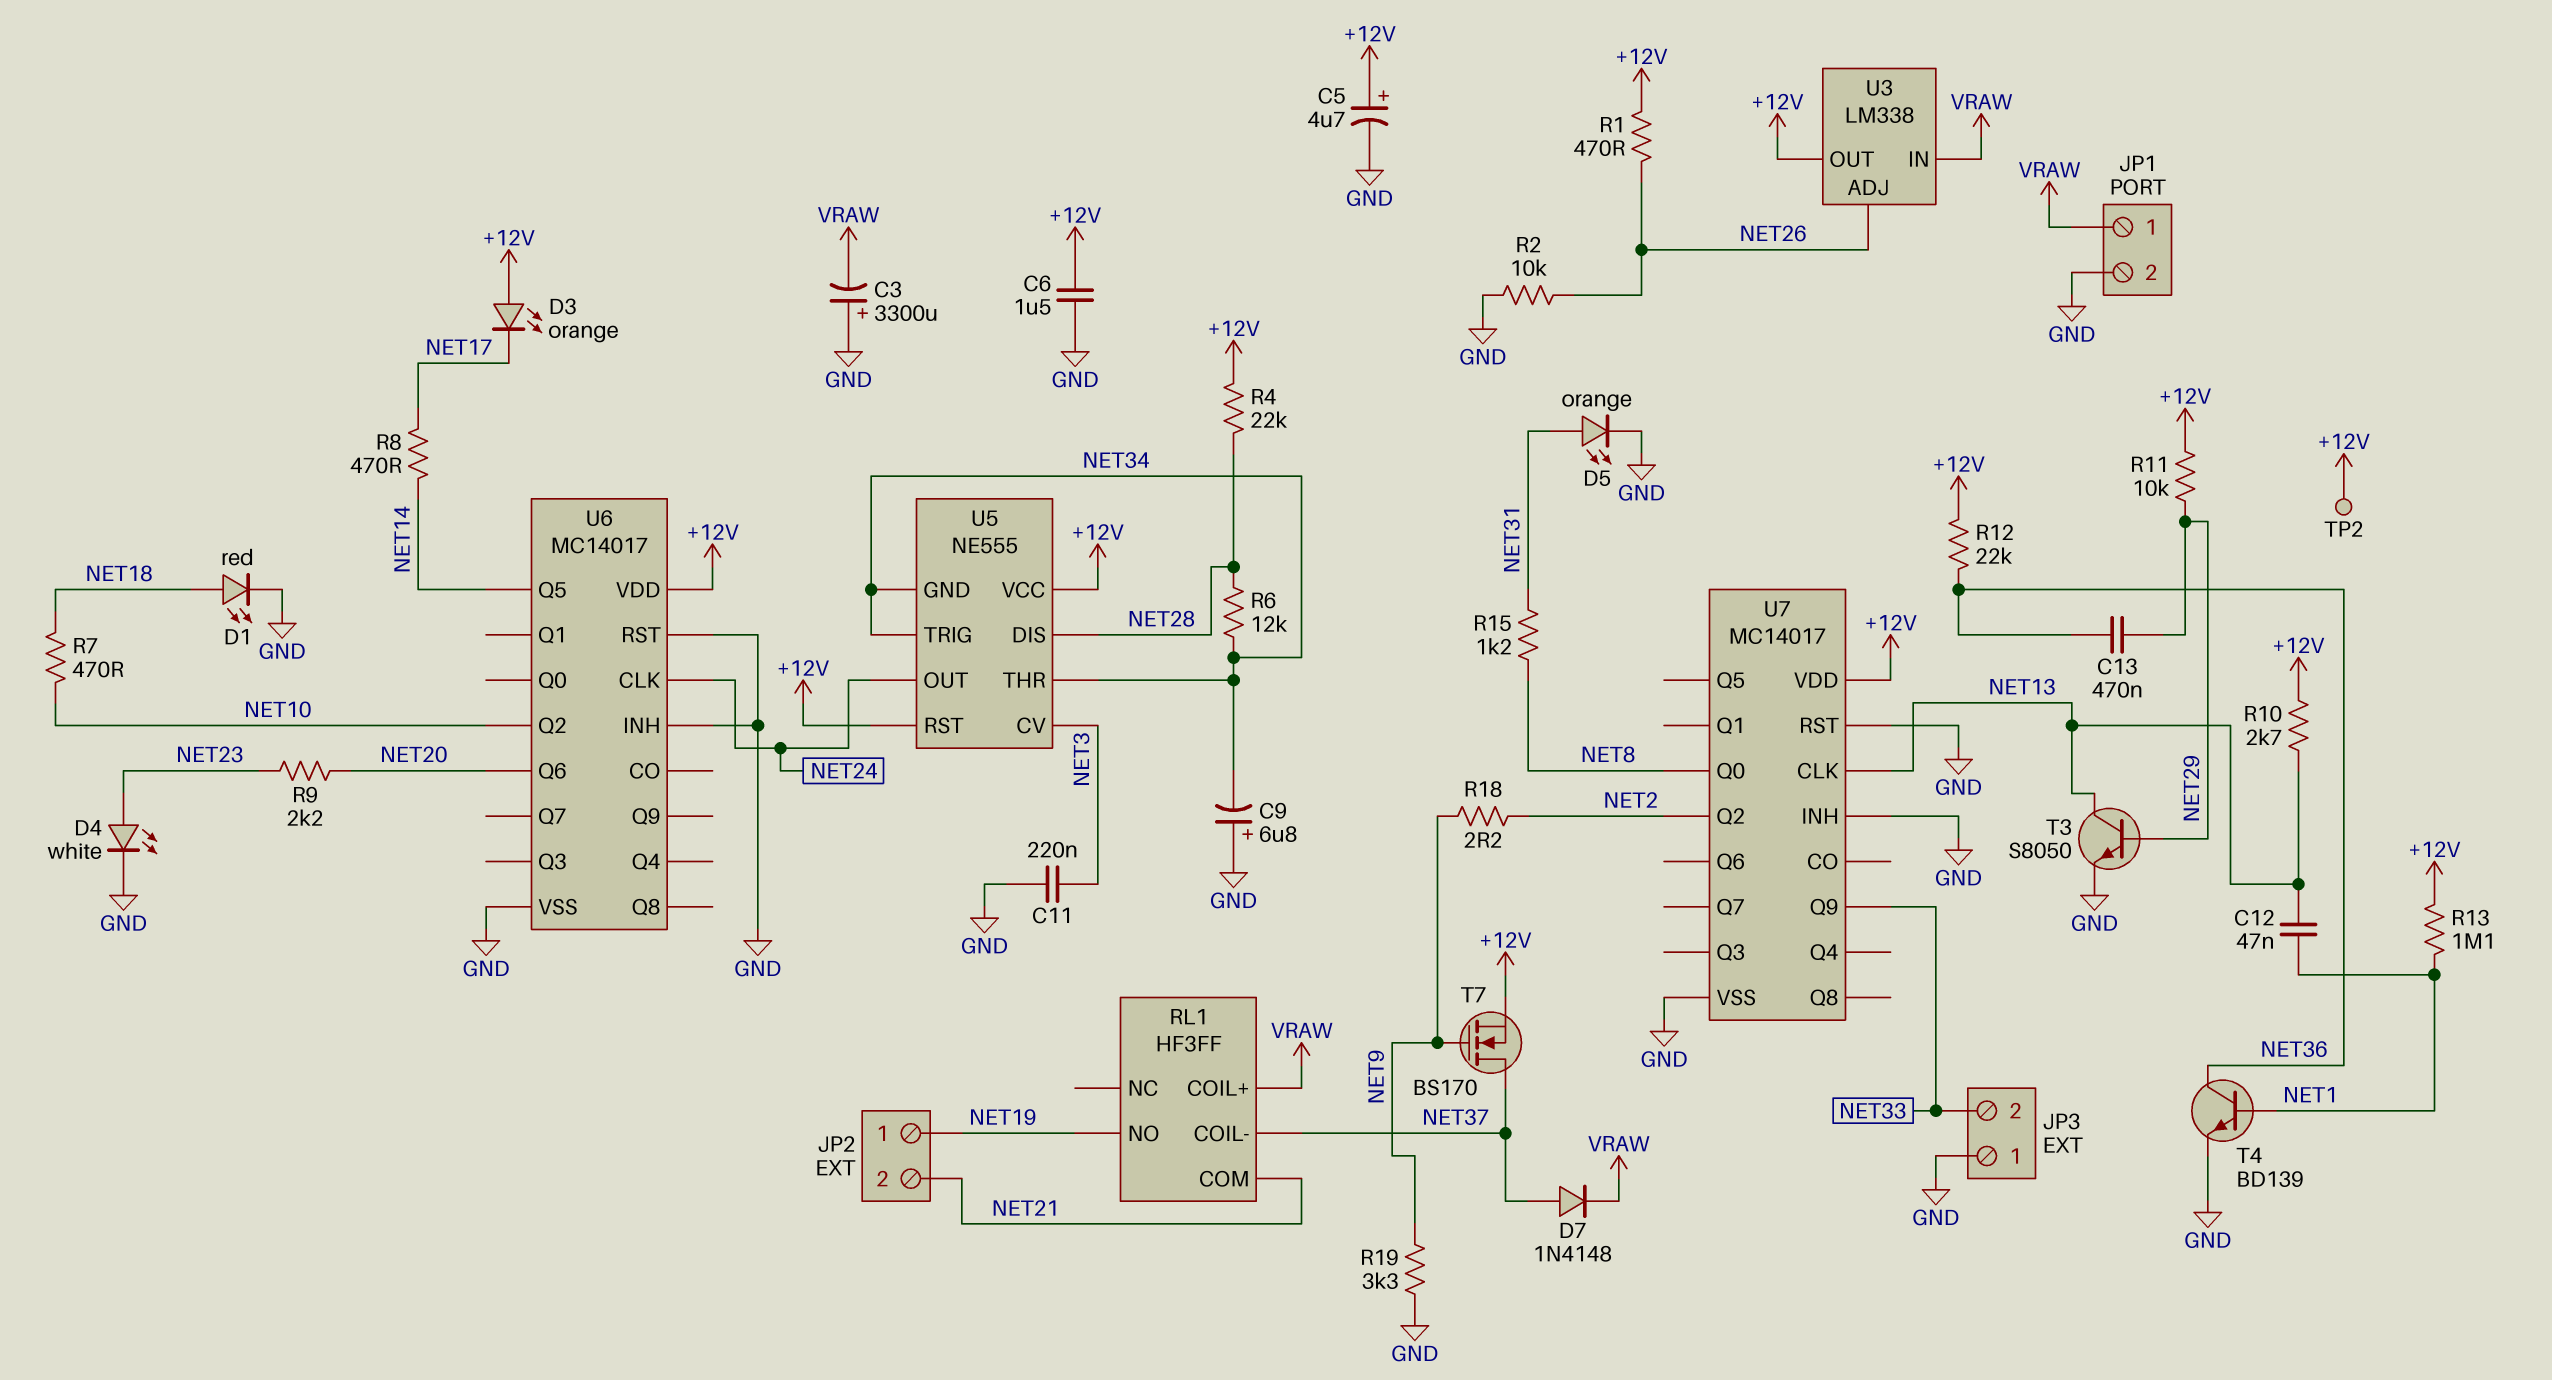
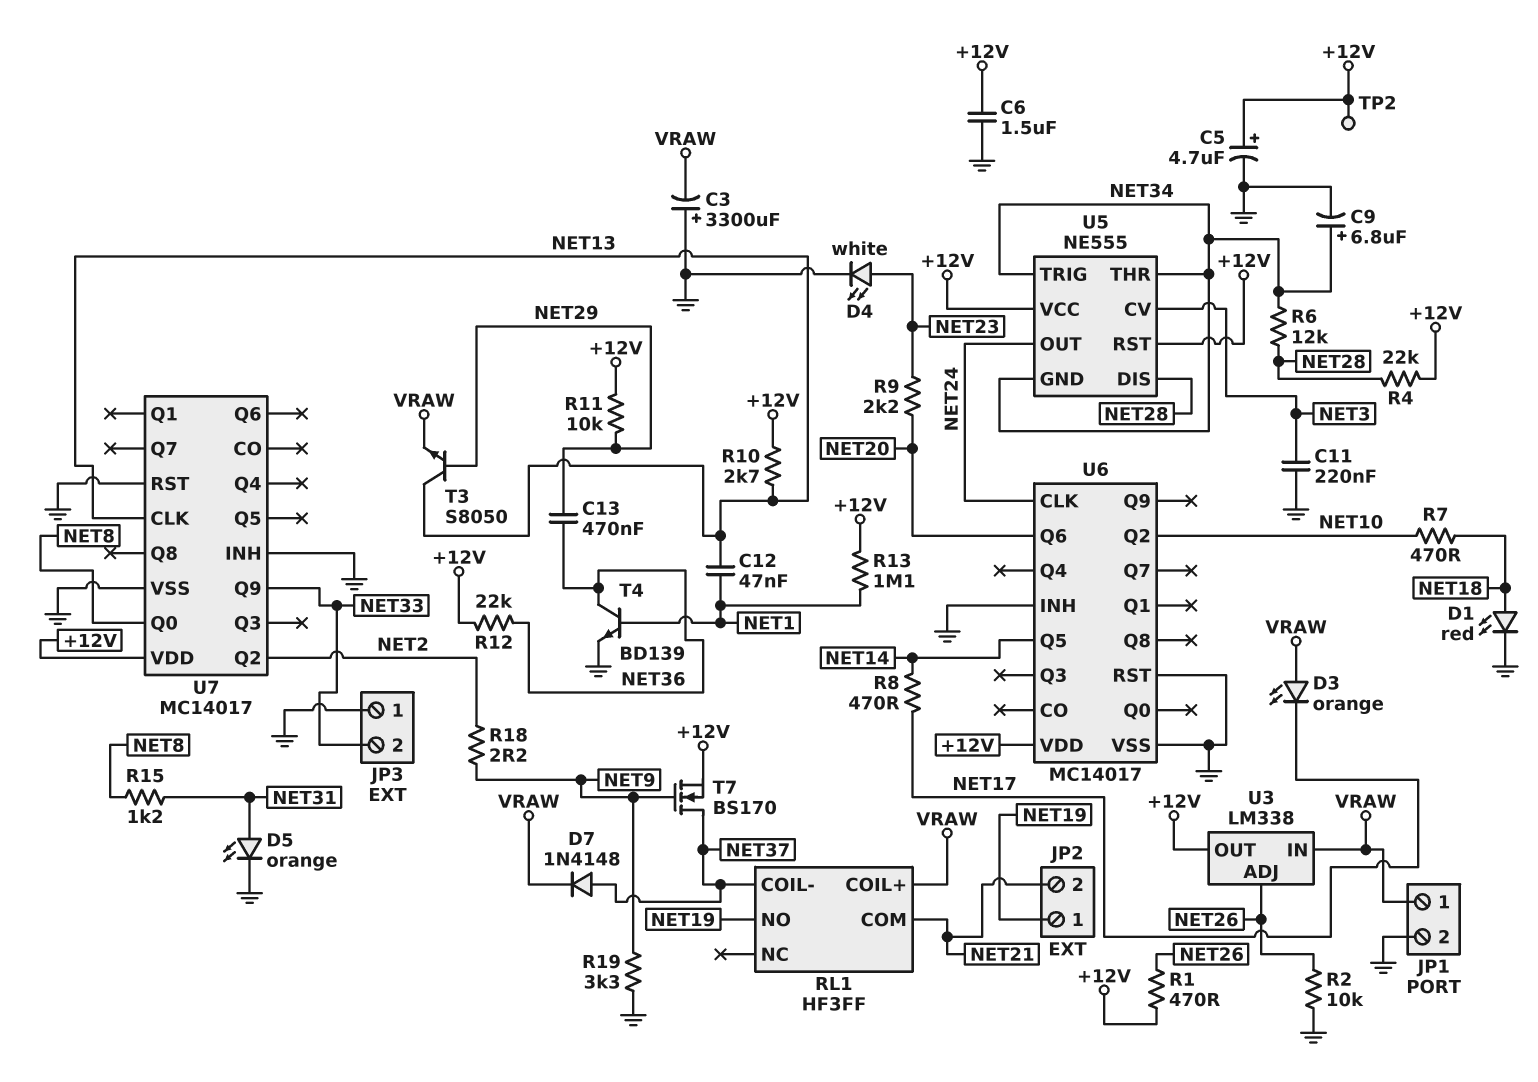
C9: 6.8uF (plus GND, minus NET34) -> 6.8uF (plus NET34, minus GND)
D3: LED orange (A +12V, K NET17) -> LED orange (A VRAW, K NET17)
T3: NPN S8050 (B NET29, C NET13, E GND) -> NPN S8050 (B NET29, C NET13, E VRAW)

